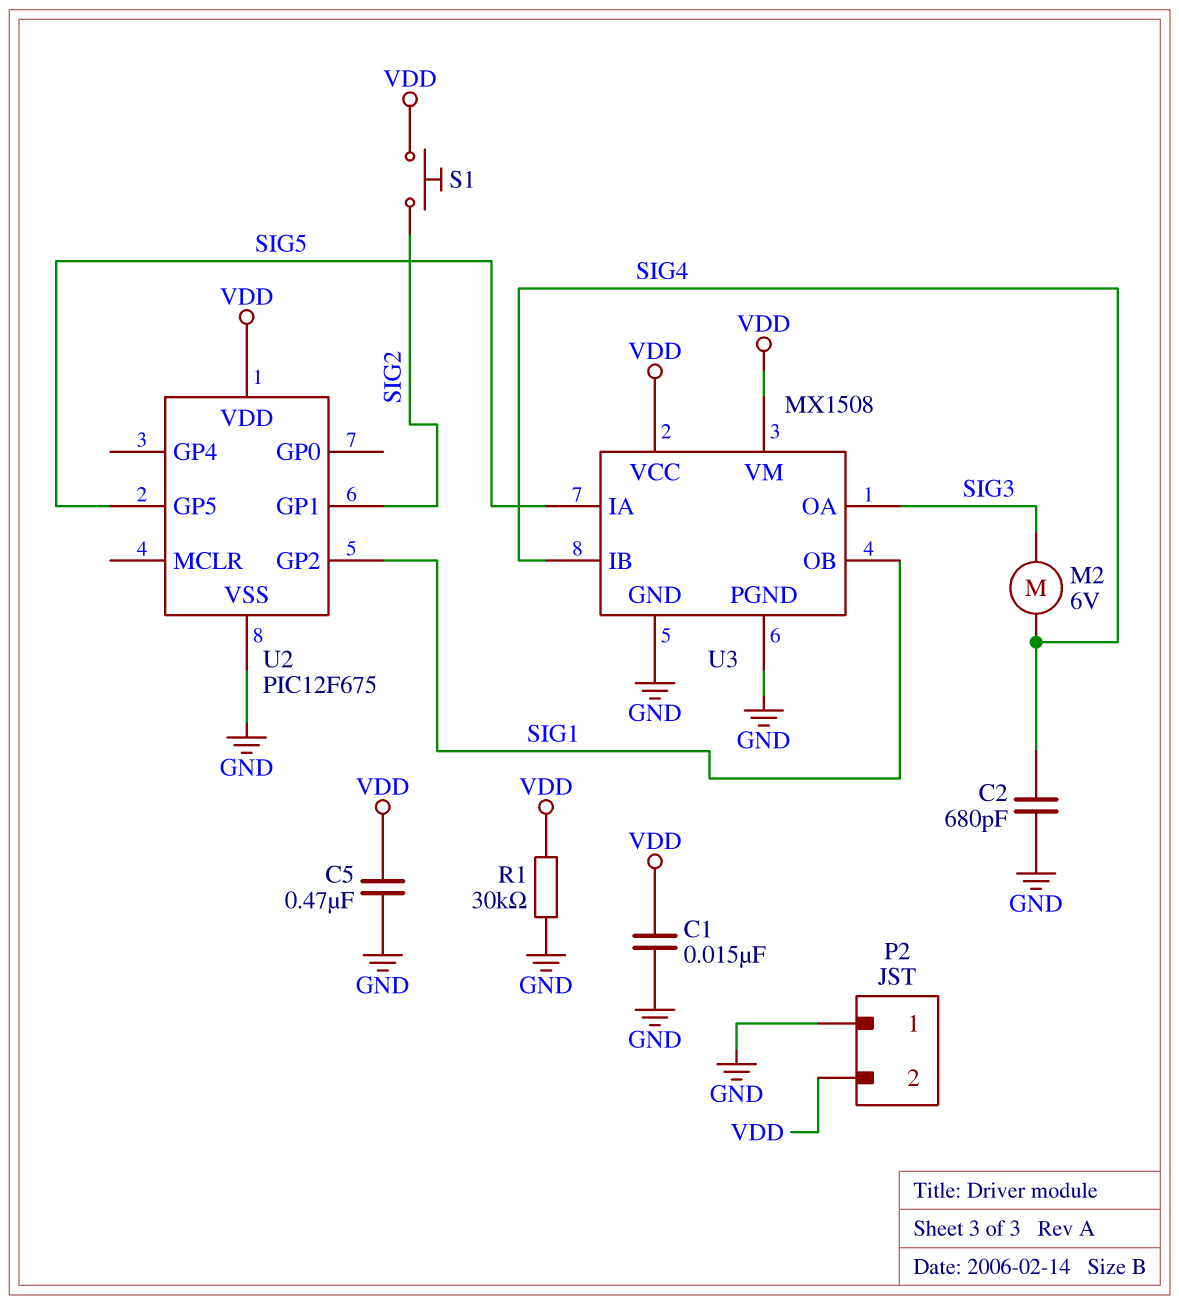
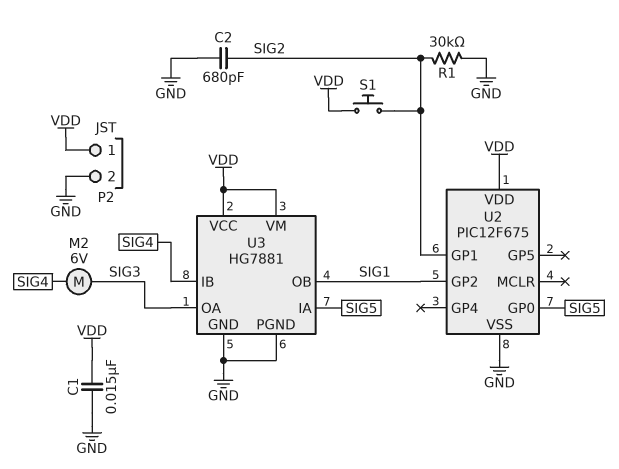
C2: 680pF (GND, SIG4) -> 680pF (GND, SIG2)
C5: 470nF (GND, VDD) -> none
P2 pin 1: GND -> VDD
P2 pin 2: VDD -> GND
R1: 30k (GND, VDD) -> 30k (GND, SIG2)
U2 pin GP0: none -> SIG5
U2 pin GP5: SIG5 -> none
U3: MX1508 -> HG7881

